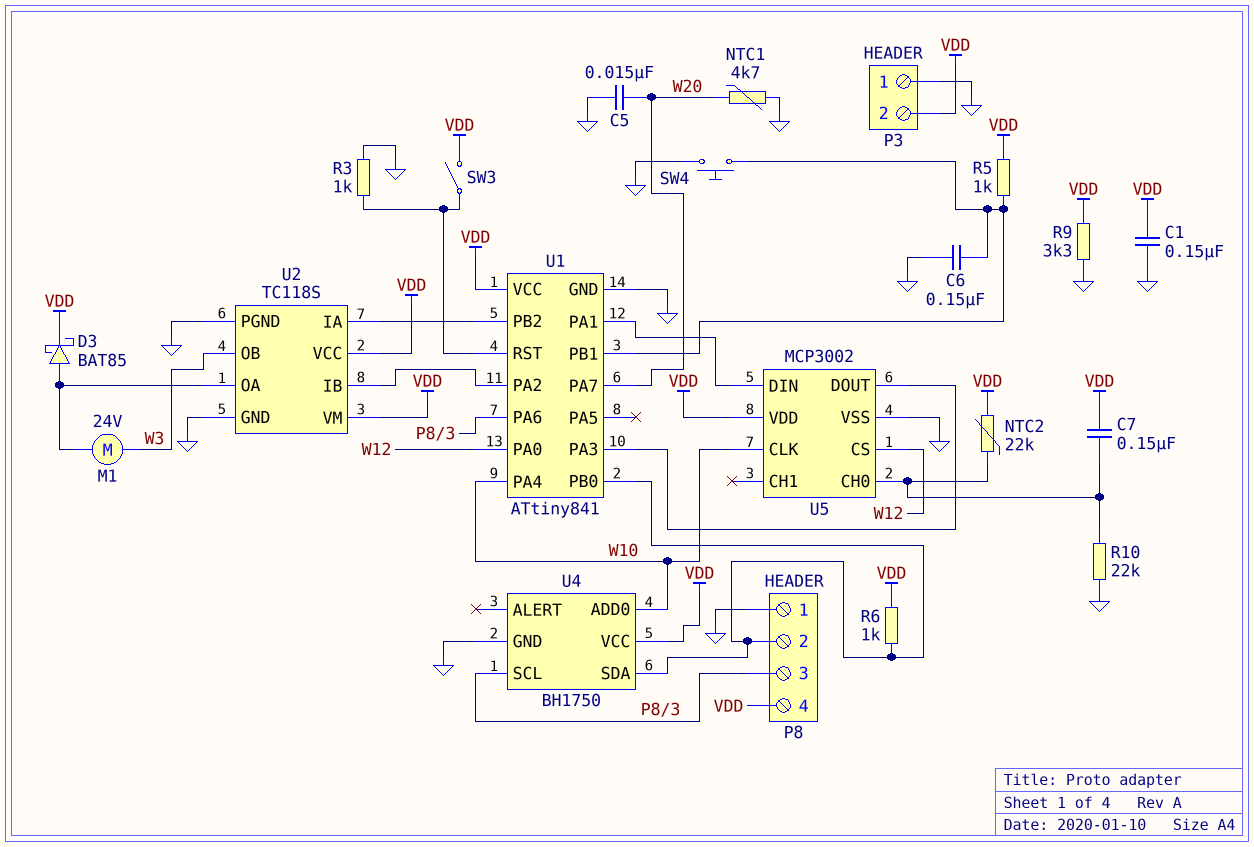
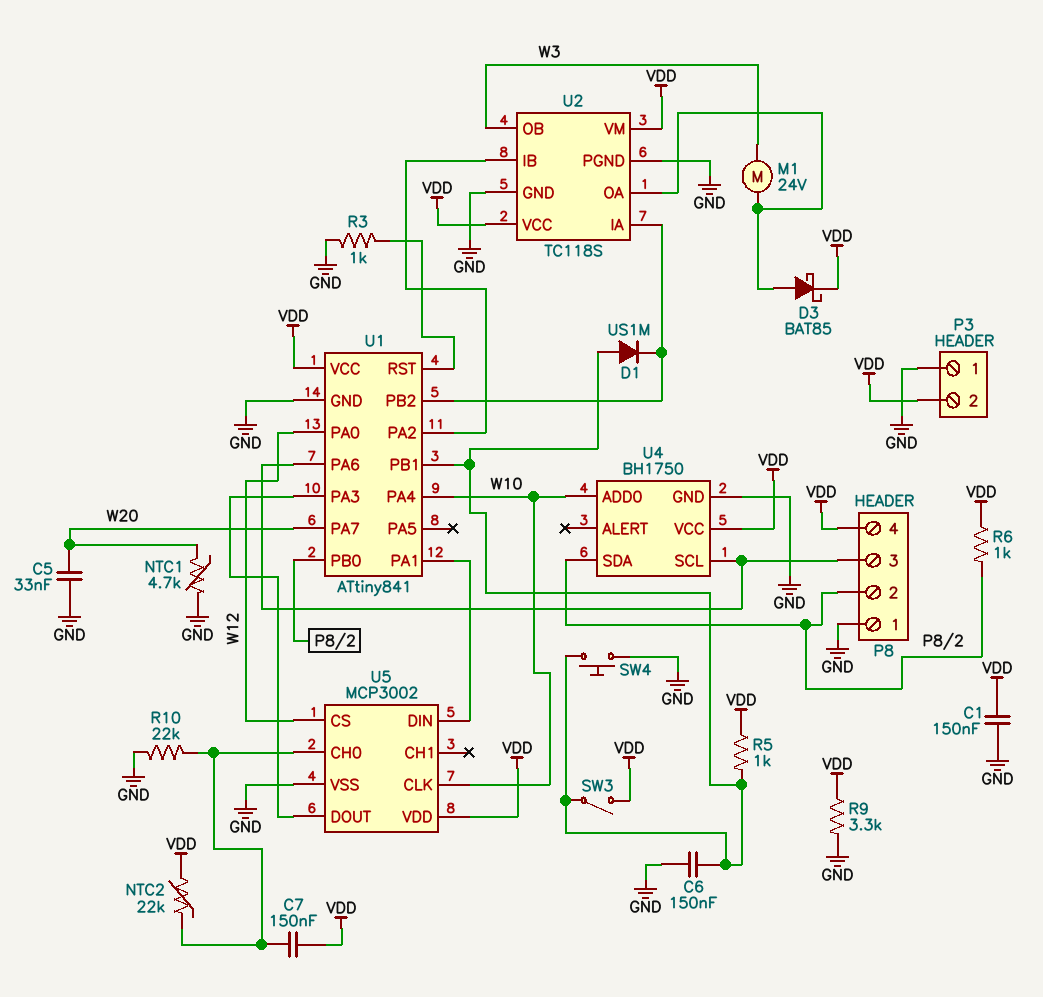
C5: 15nF (GND, W20) -> 33nF (GND, W20)
D1: none -> diode US1M (A U1/PB1, K U1/PB2)
SW3: switch (U1/RST, VDD) -> switch (U1/PB1, VDD)

